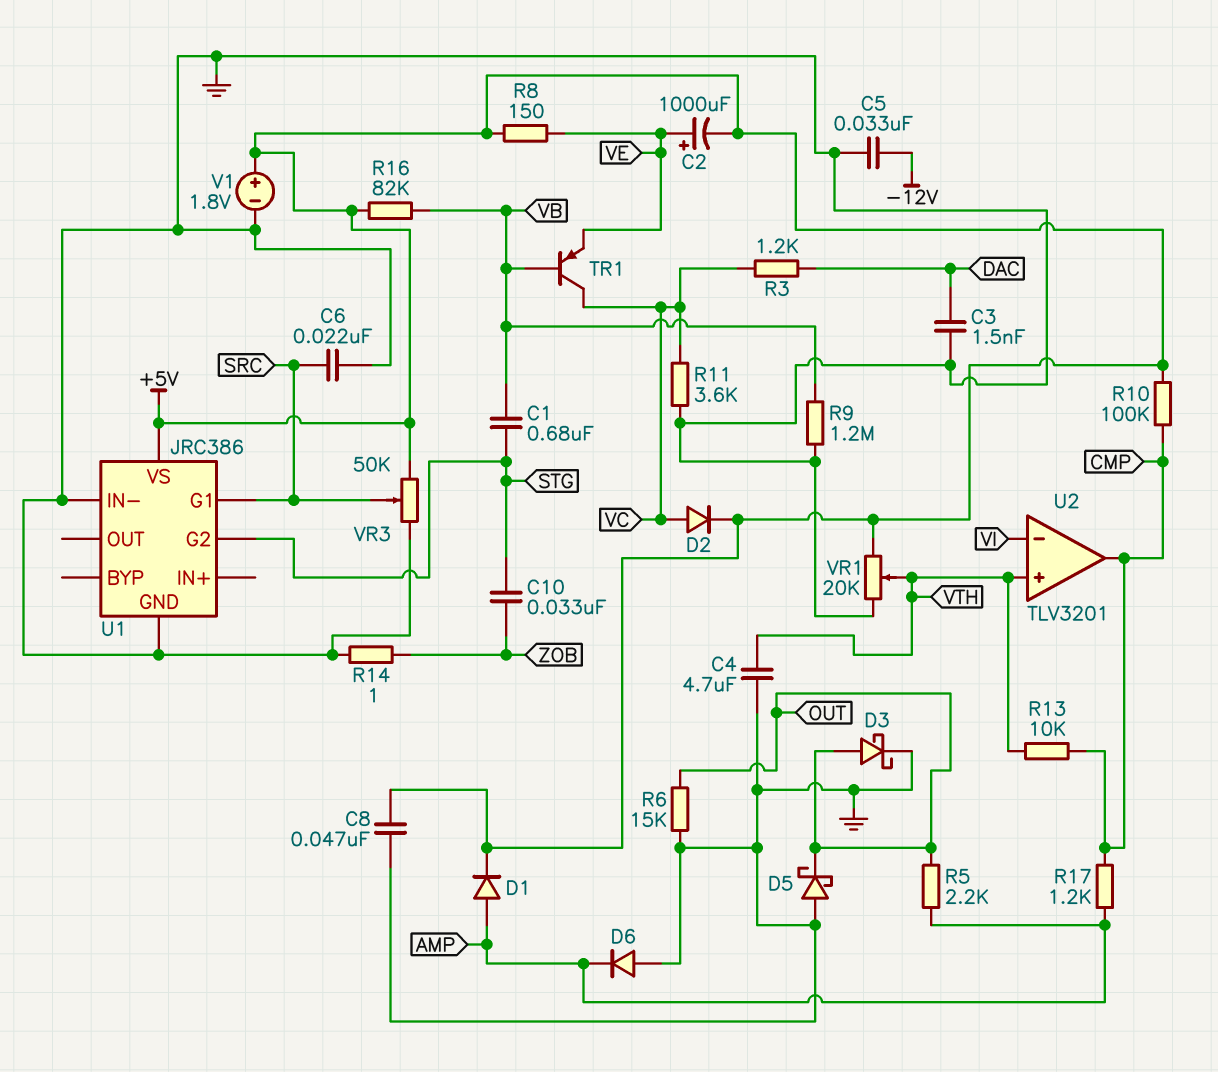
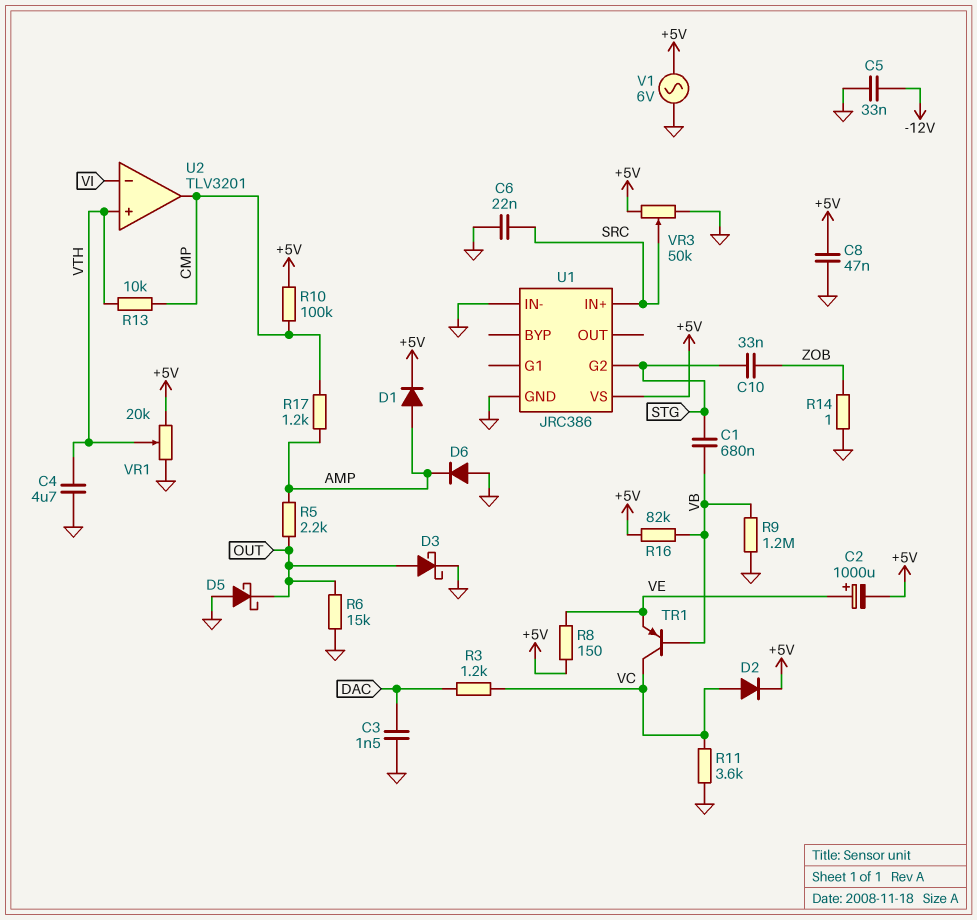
U1 pin G1: SRC -> none
U1 pin IN+: none -> SRC
V1: 1.8V (plus +5V, minus GND) -> AC 6V (+5V, GND)

